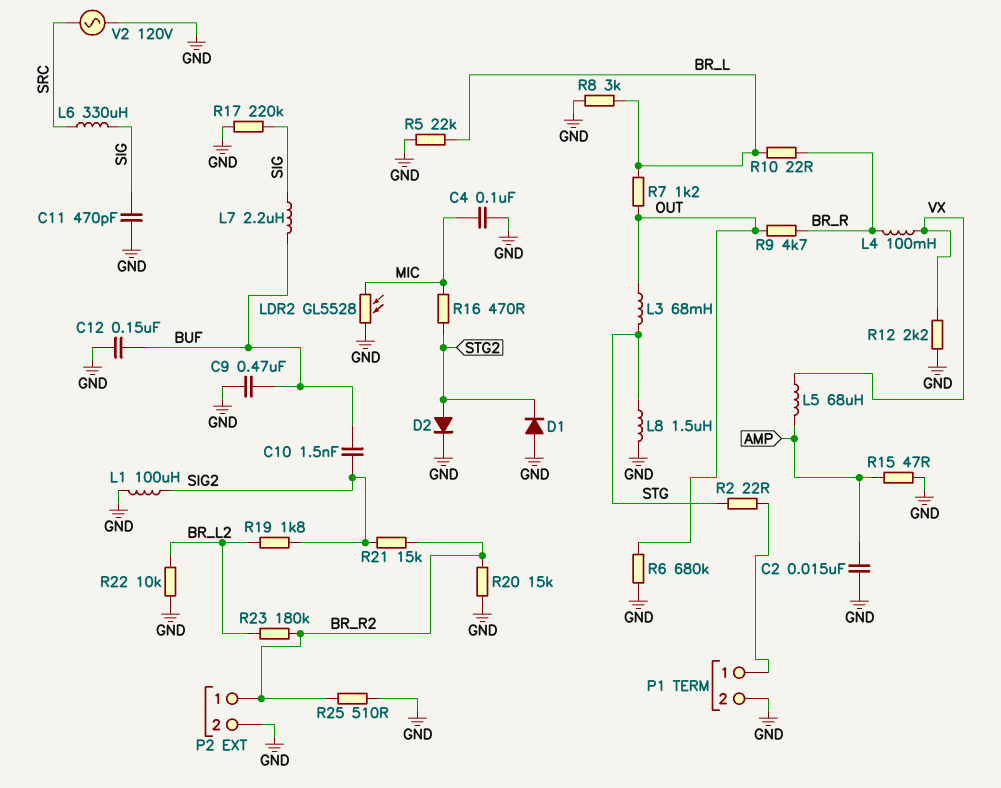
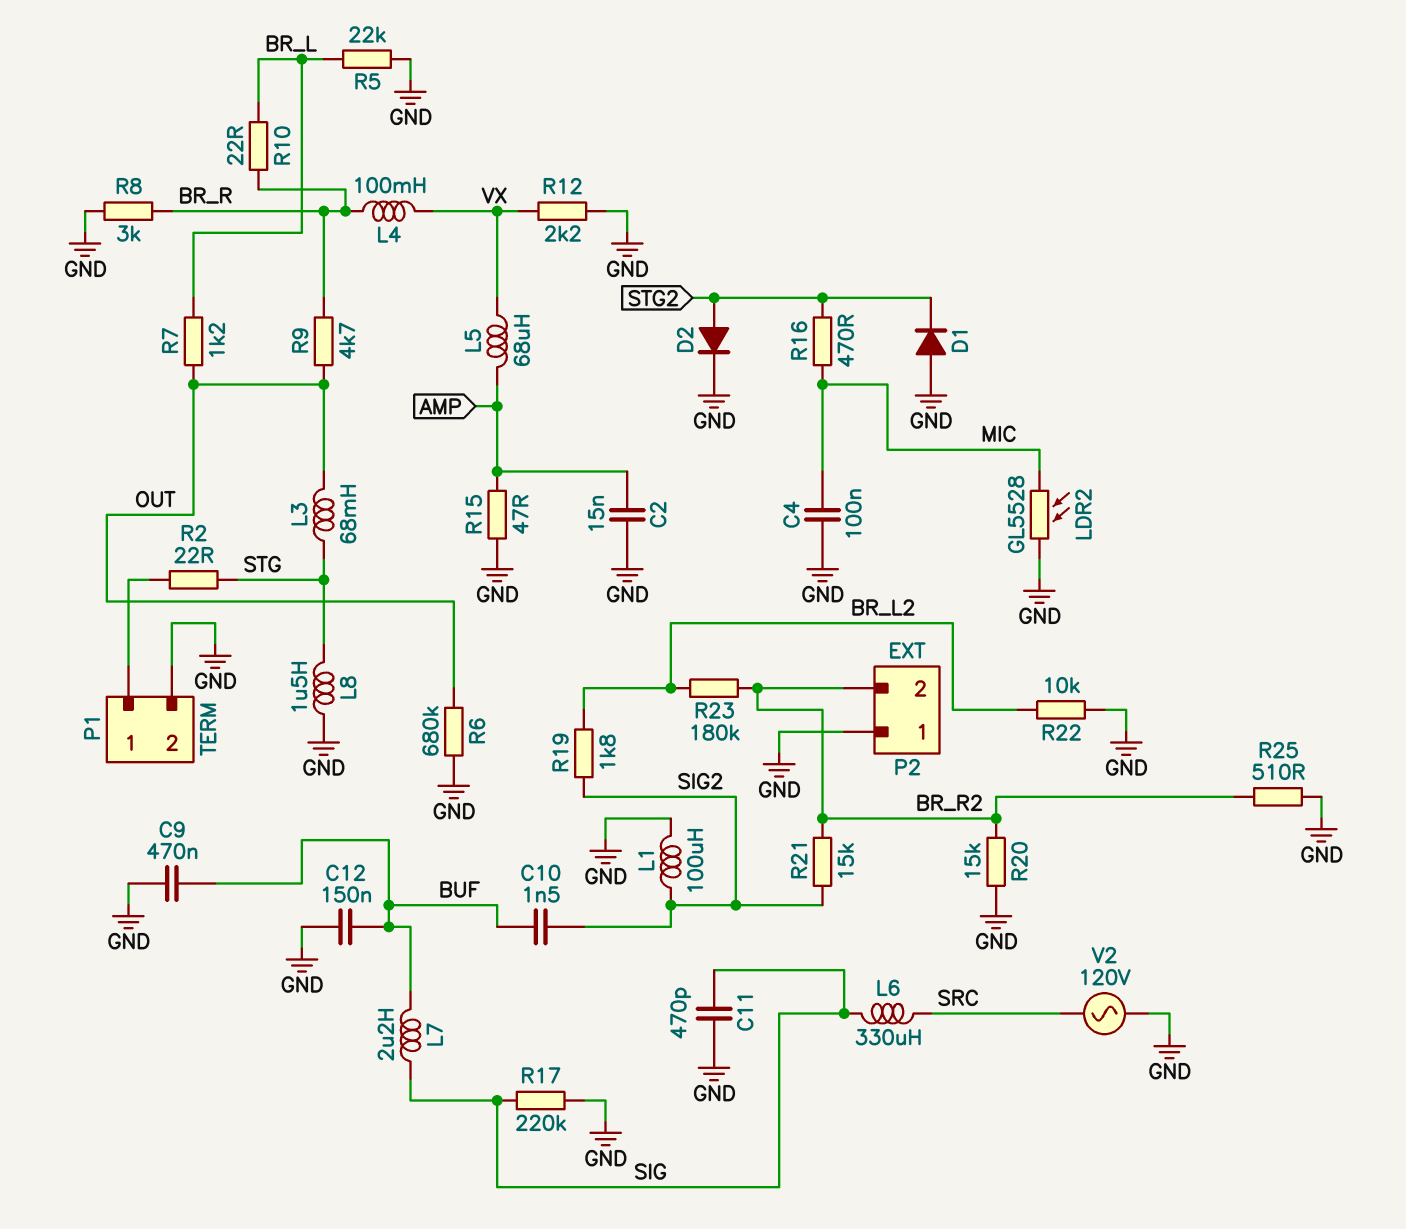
P2 pin 1: BR_R2 -> GND
P2 pin 2: GND -> BR_R2
R8: 3k (BR_L, GND) -> 3k (BR_R, GND)

